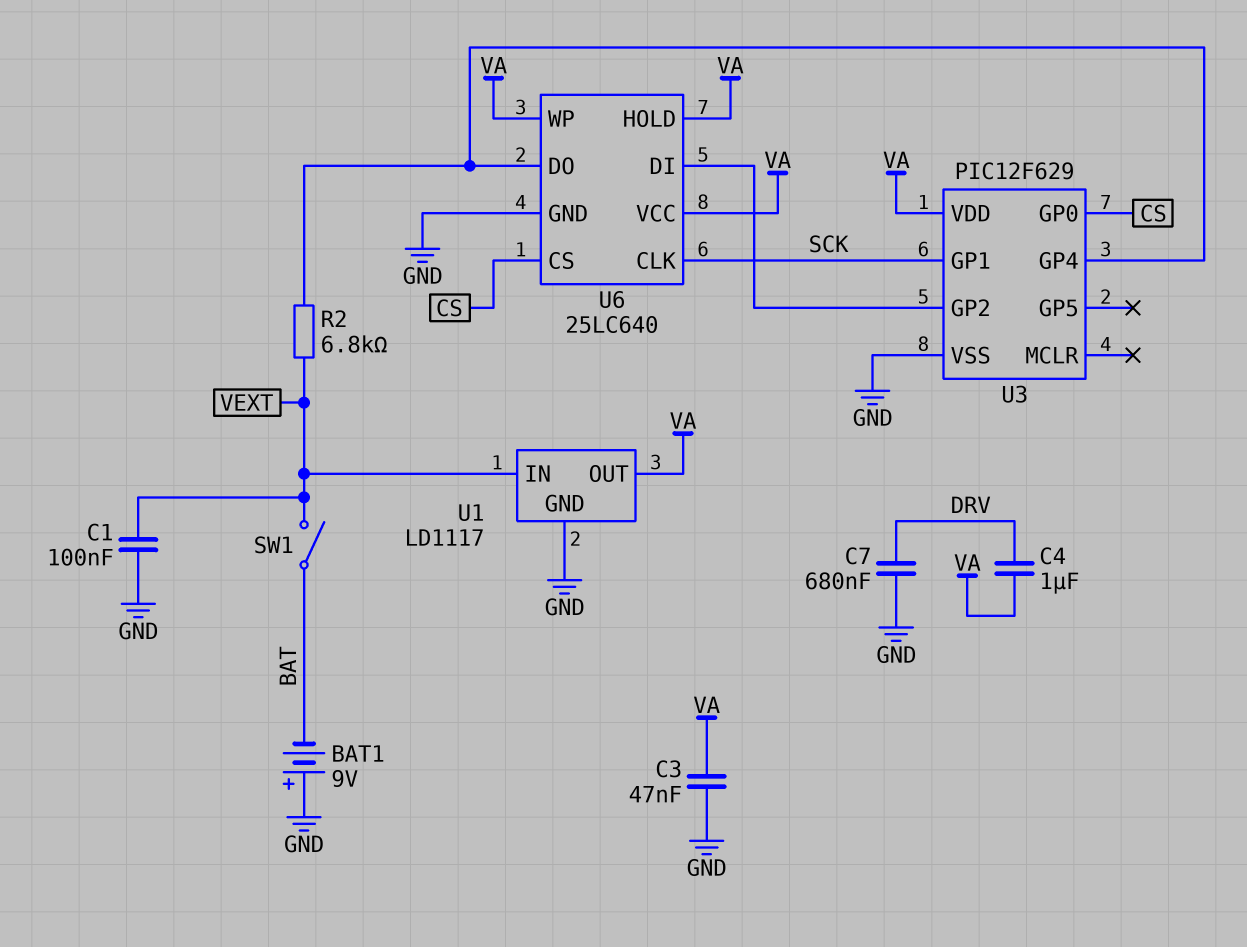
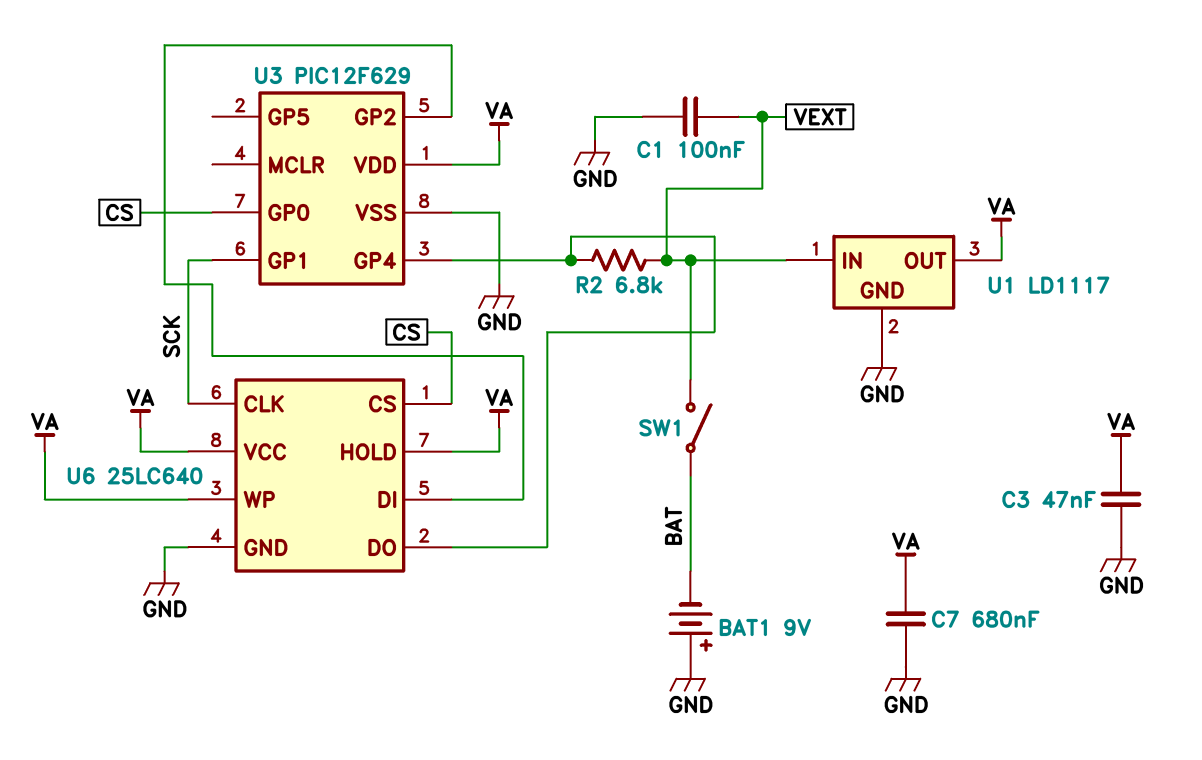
C4: 1uF (DRV, VA) -> none
C7: 680nF (DRV, GND) -> 680nF (GND, VA)

